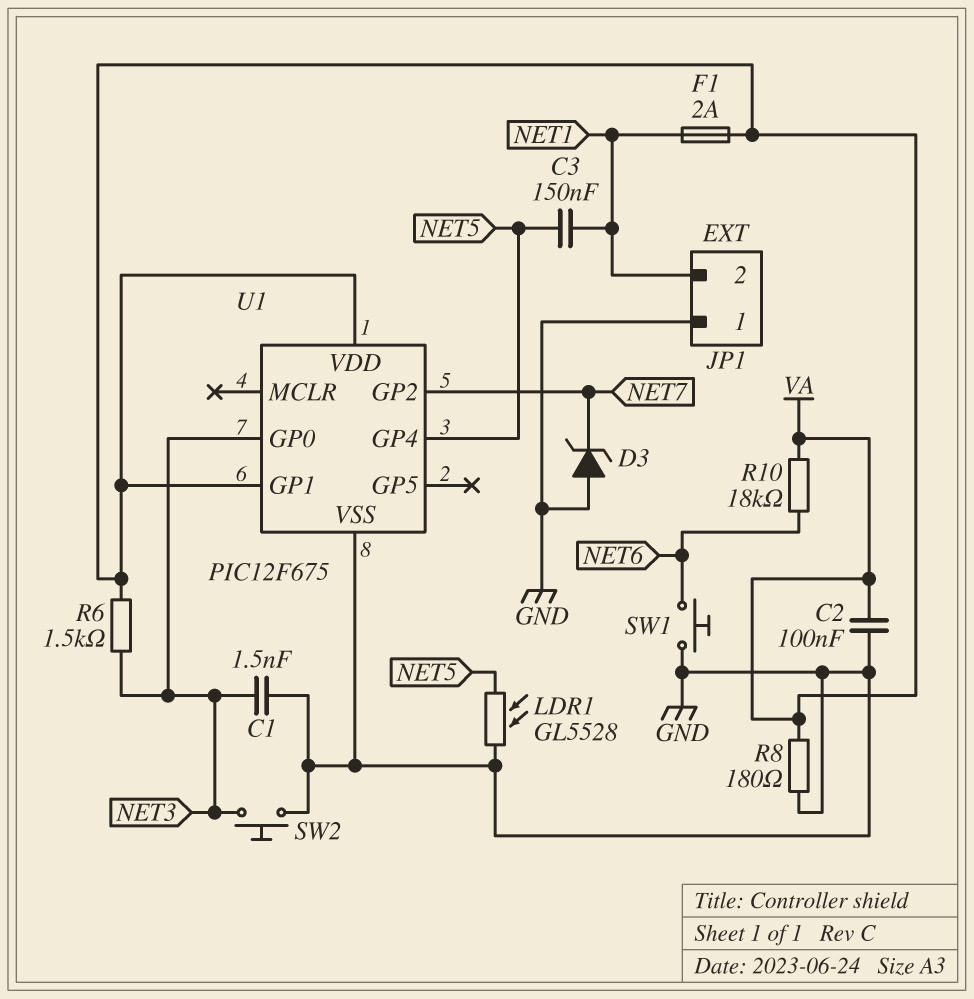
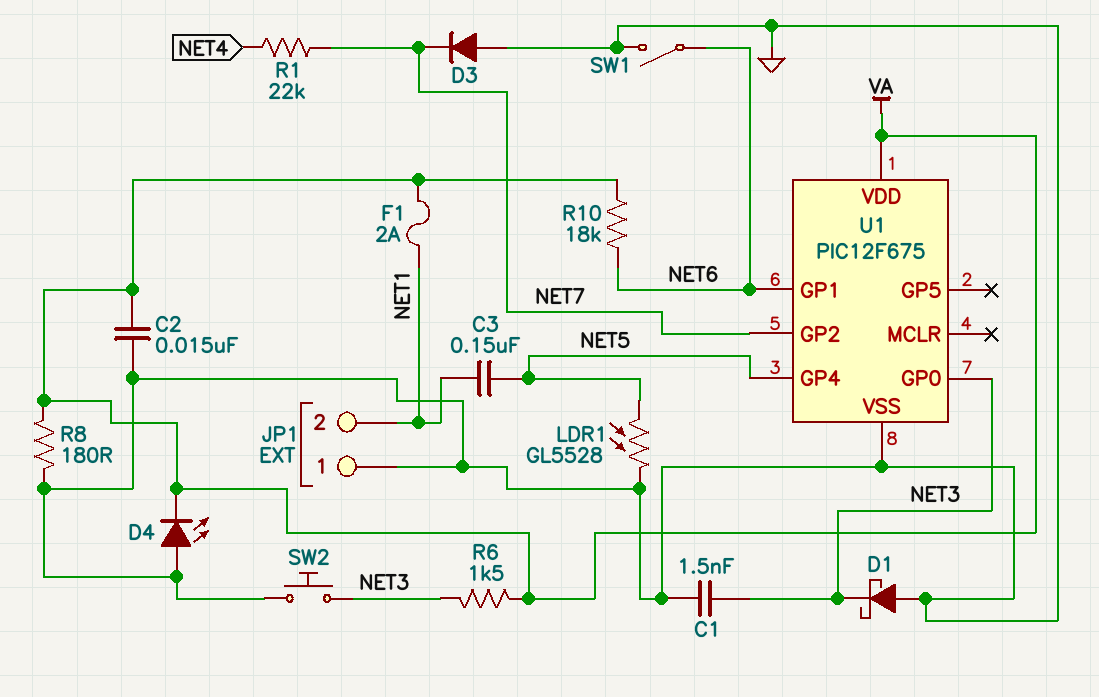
C2: 100nF (GND, VA) -> 15nF (GND, VA)
D1: none -> schottky (A GND, K NET3)
D3: zener (A GND, K NET7) -> diode (A GND, K NET7)
D4: none -> LED (A GND, K VA)
R1: none -> 22k (NET4, NET7)
SW1: button (GND, NET6) -> switch (GND, NET6)
U1 pin GP1: VA -> NET6

